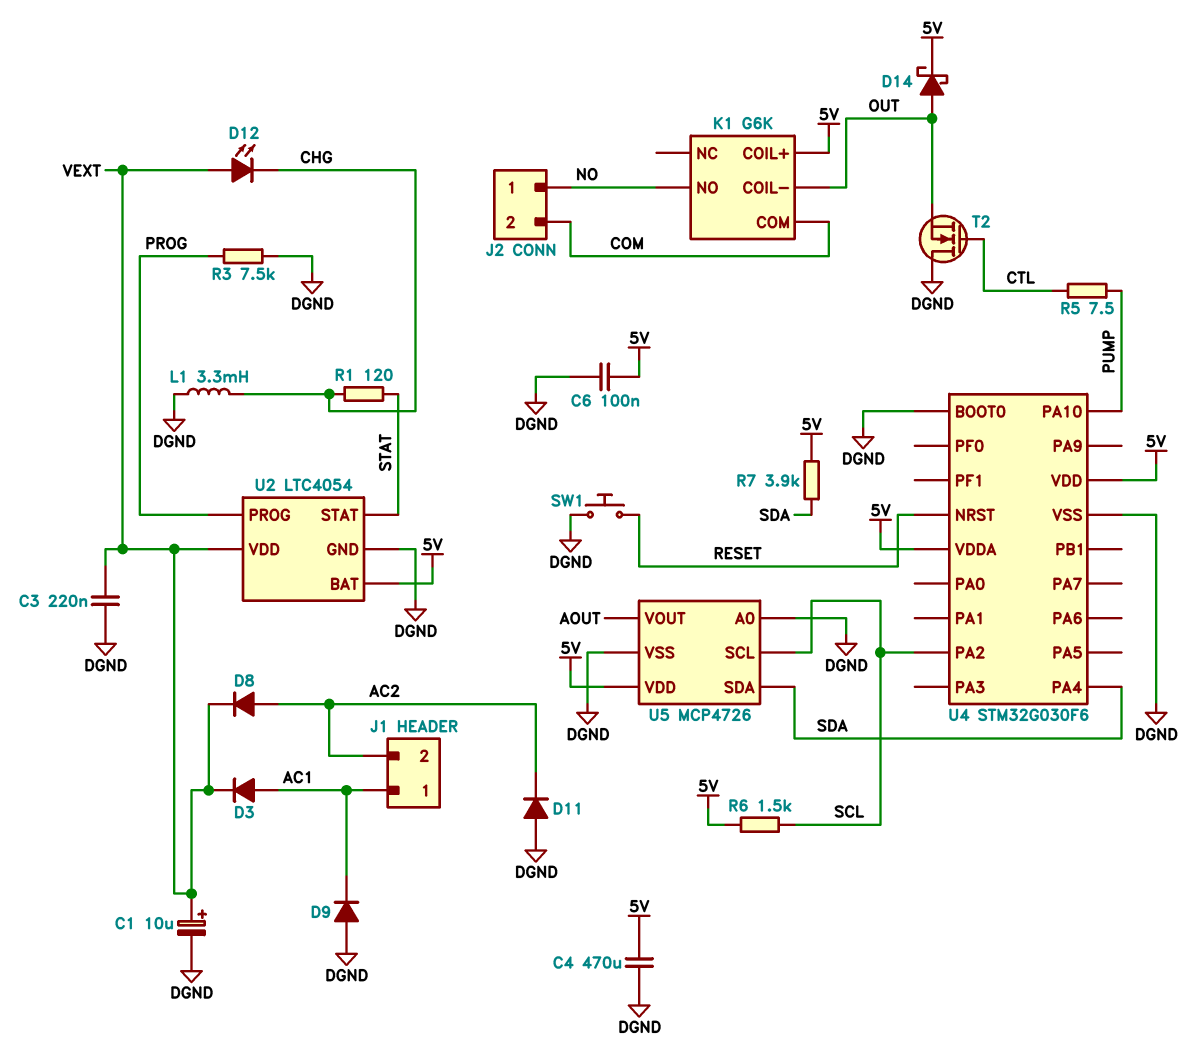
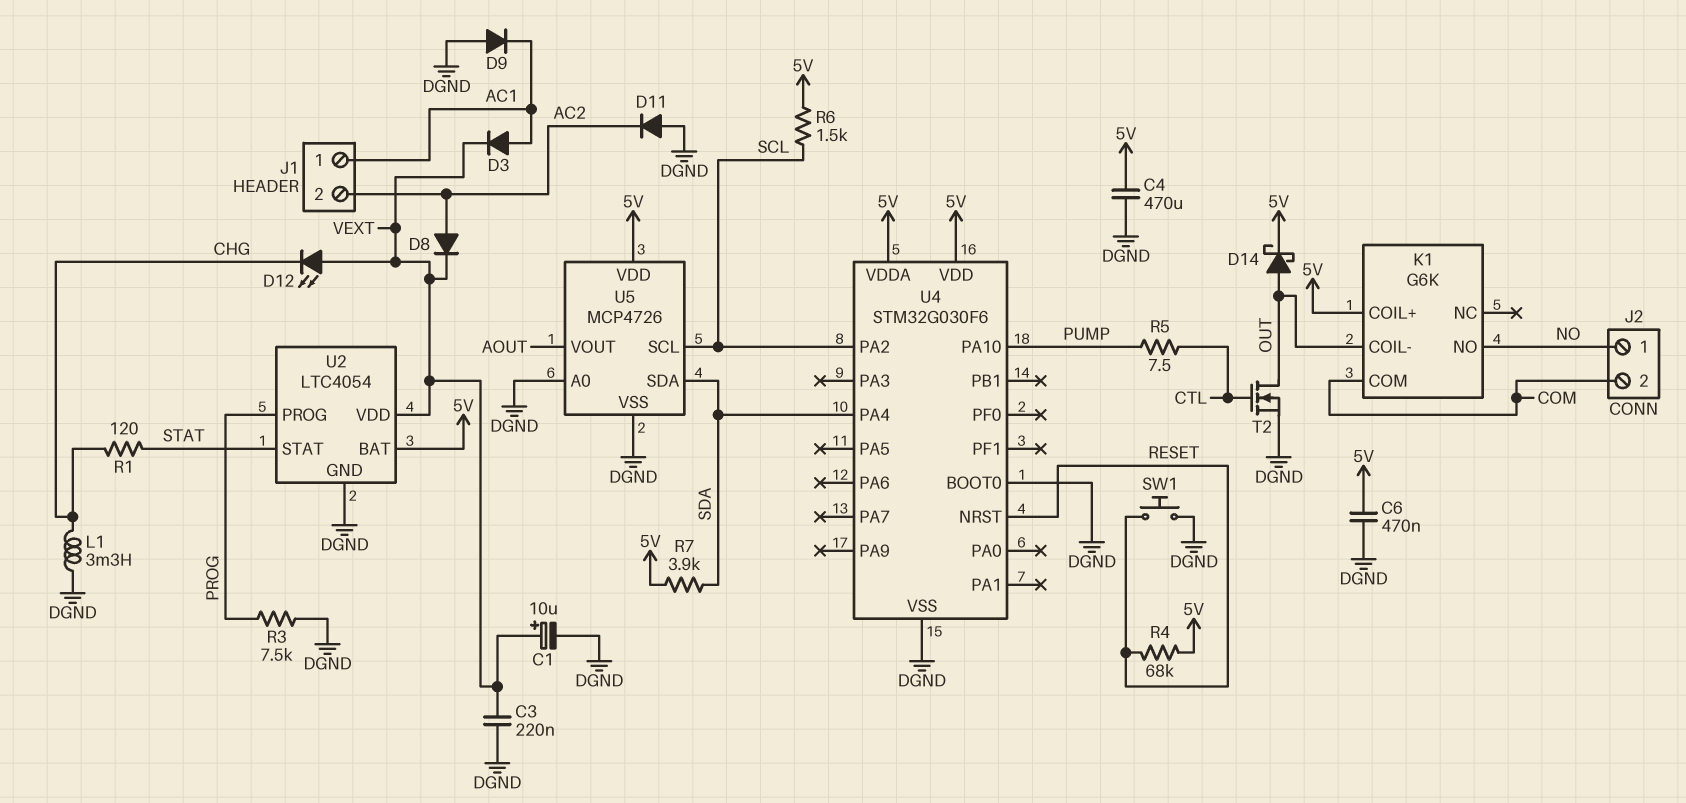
C6: 100nF (5V, DGND) -> 470nF (5V, DGND)
R4: none -> 68k (5V, RESET)
T2: NMOS (G CTL, D DGND, S OUT) -> NMOS (G CTL, D OUT, S DGND)

